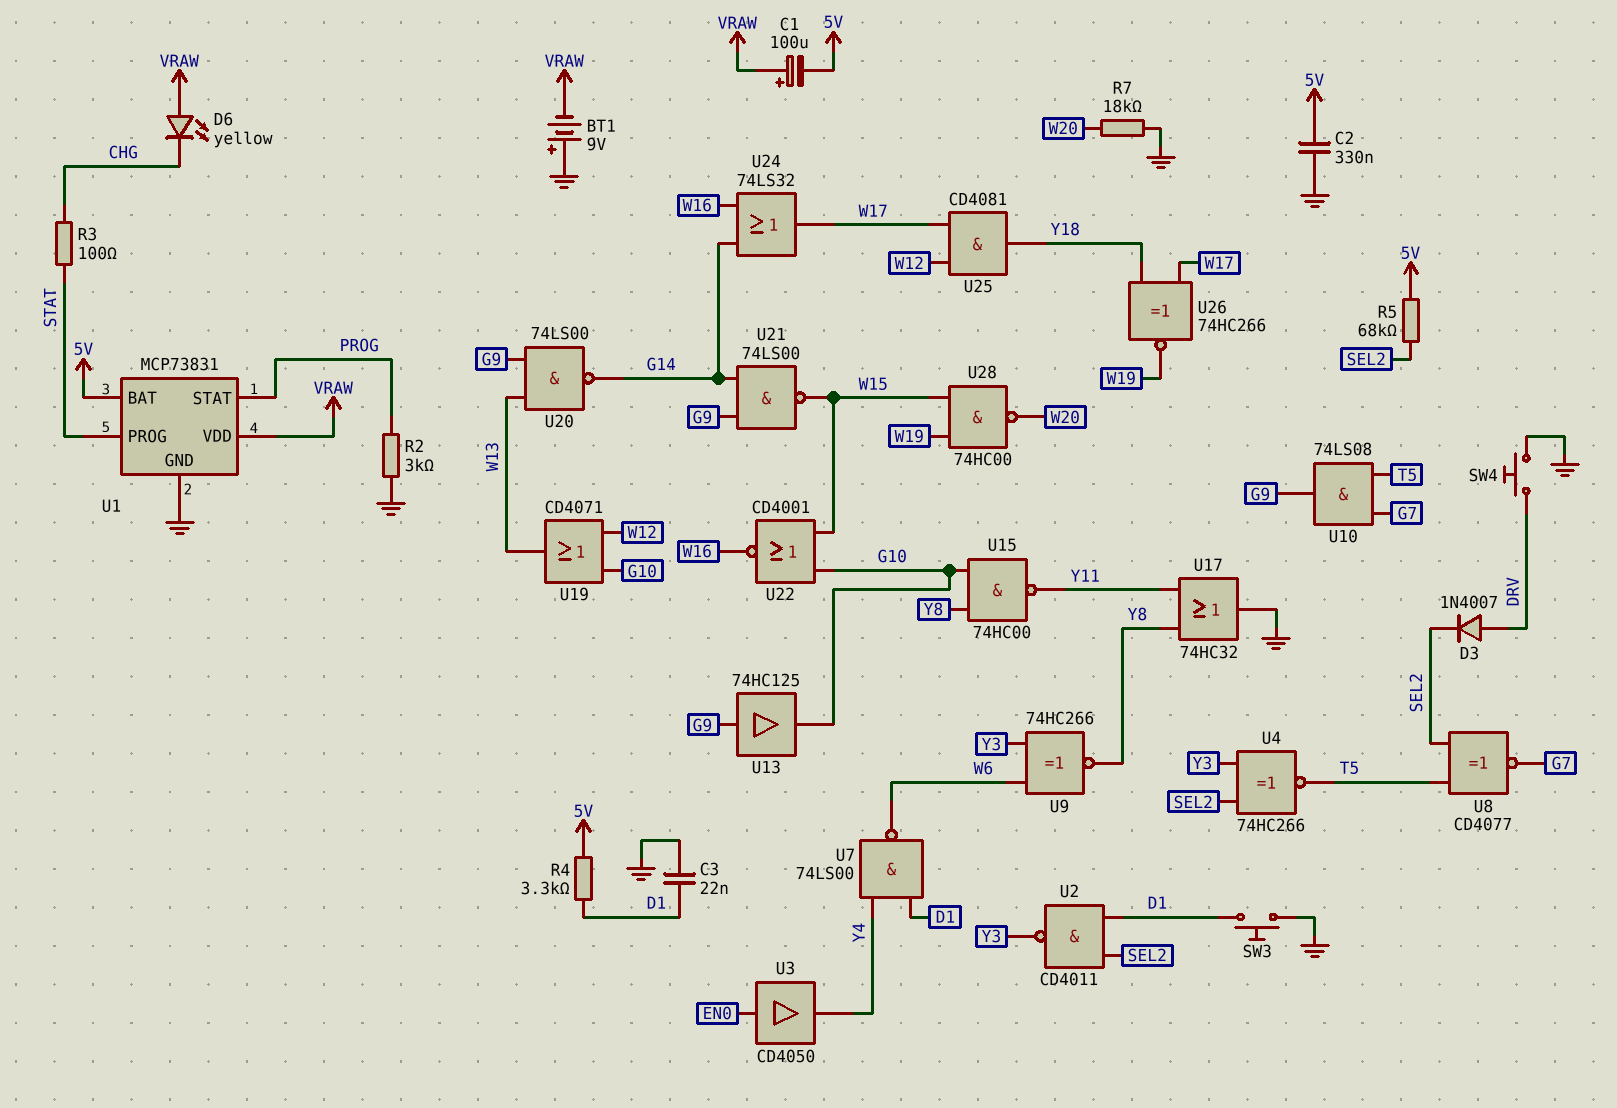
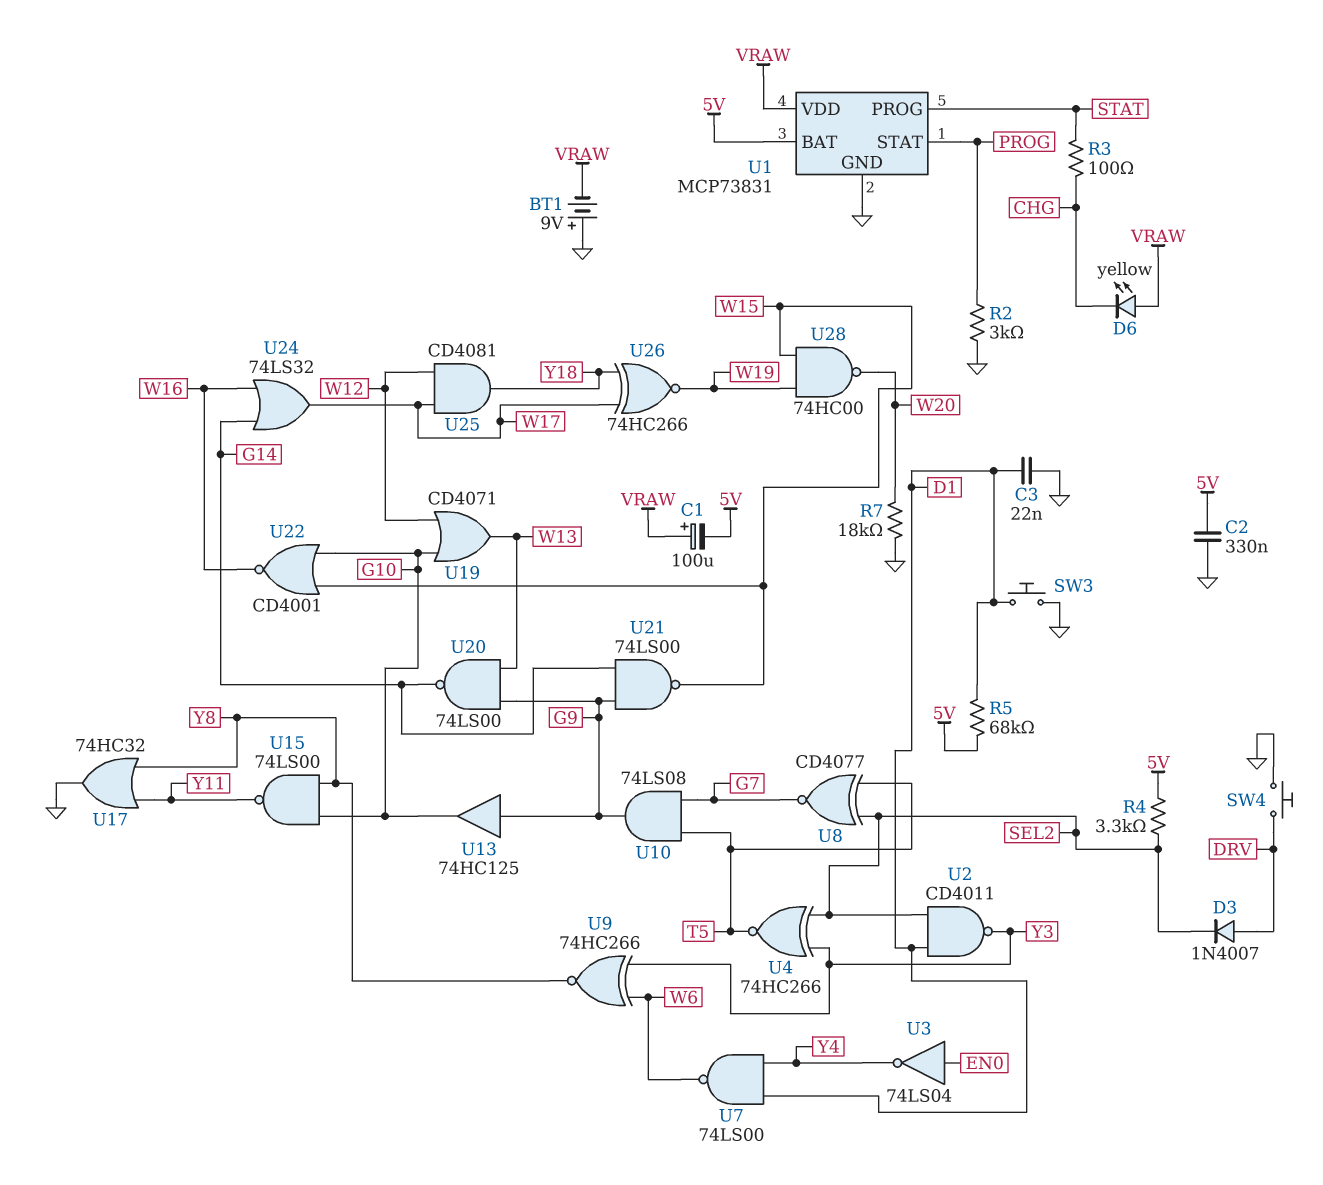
R4: 3.3k (5V, D1) -> 3.3k (5V, SEL2)
R5: 68k (5V, SEL2) -> 68k (5V, D1)
U3: buffer CD4050 (in EN0, out Y4) -> NOT 74LS04 (in EN0, out Y4)
U15: NAND 74HC00 (in G10, in Y8, out Y11) -> NAND 74LS00 (in G10, in Y8, out Y11)

